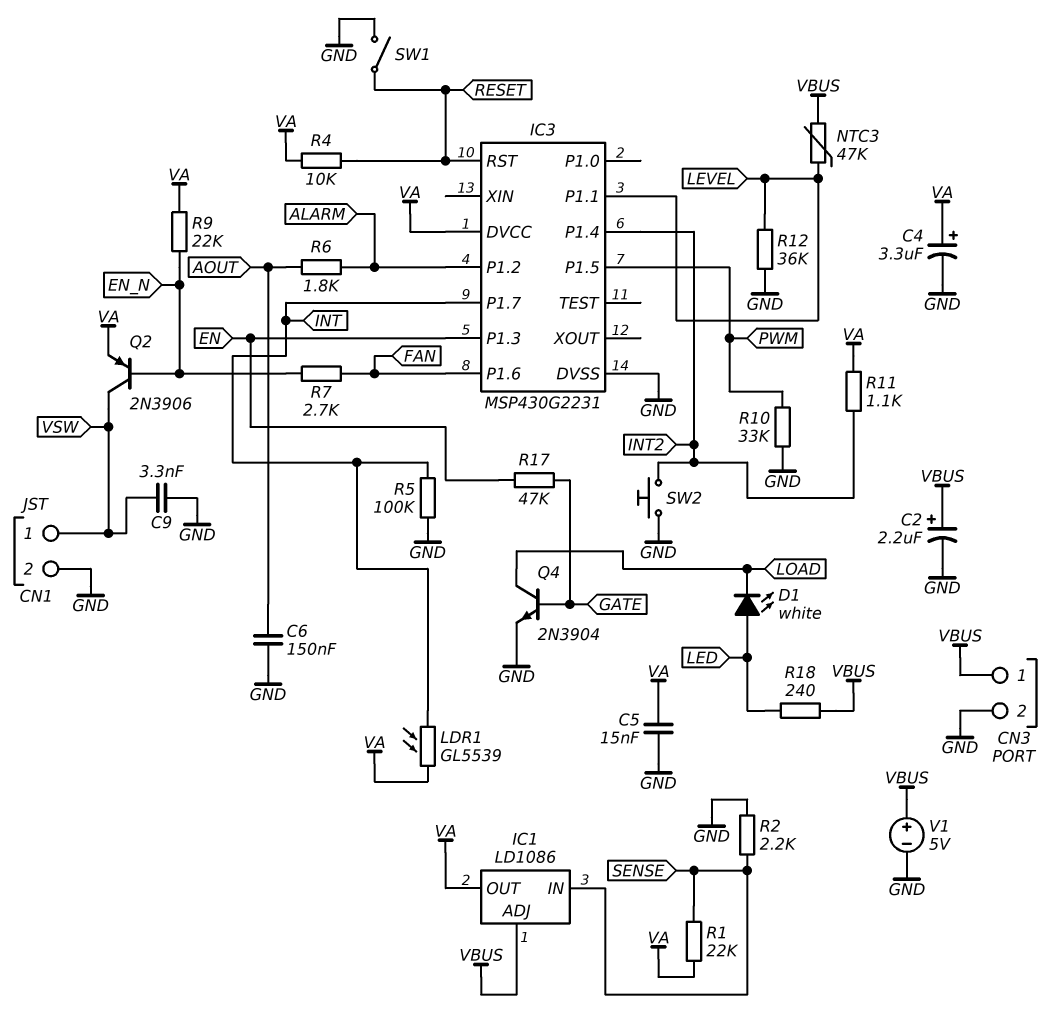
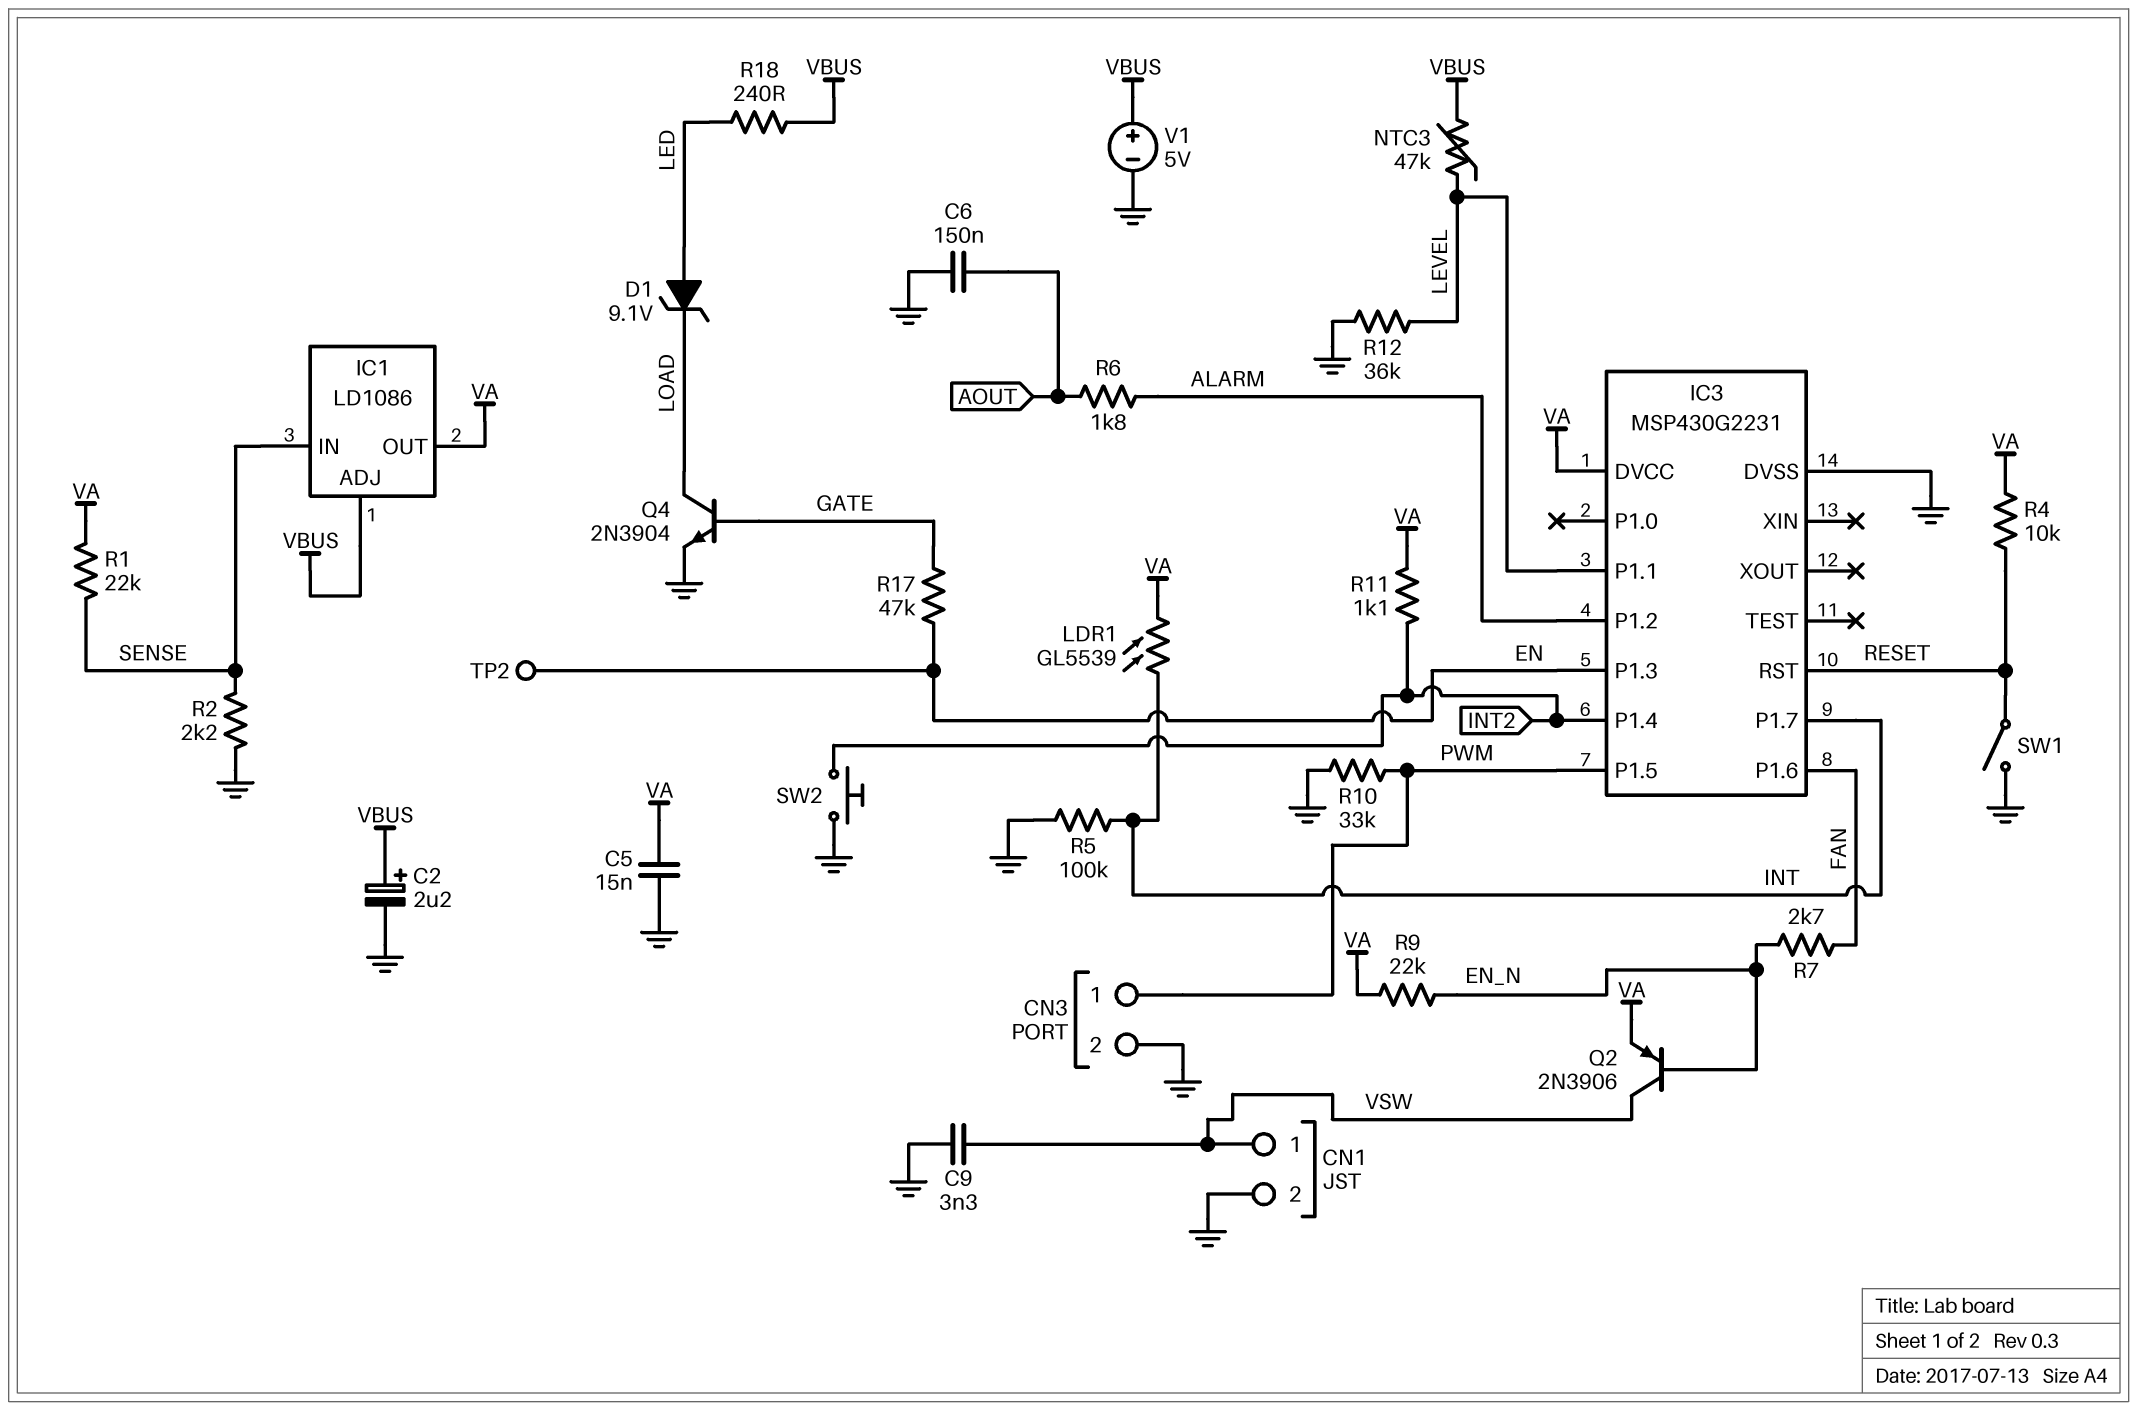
C4: 3.3uF (plus VA, minus GND) -> none
CN3 pin 1: VBUS -> PWM
D1: LED white (A LED, K LOAD) -> zener 9.1V (A LED, K LOAD)
TP2: none -> test point (EN)

